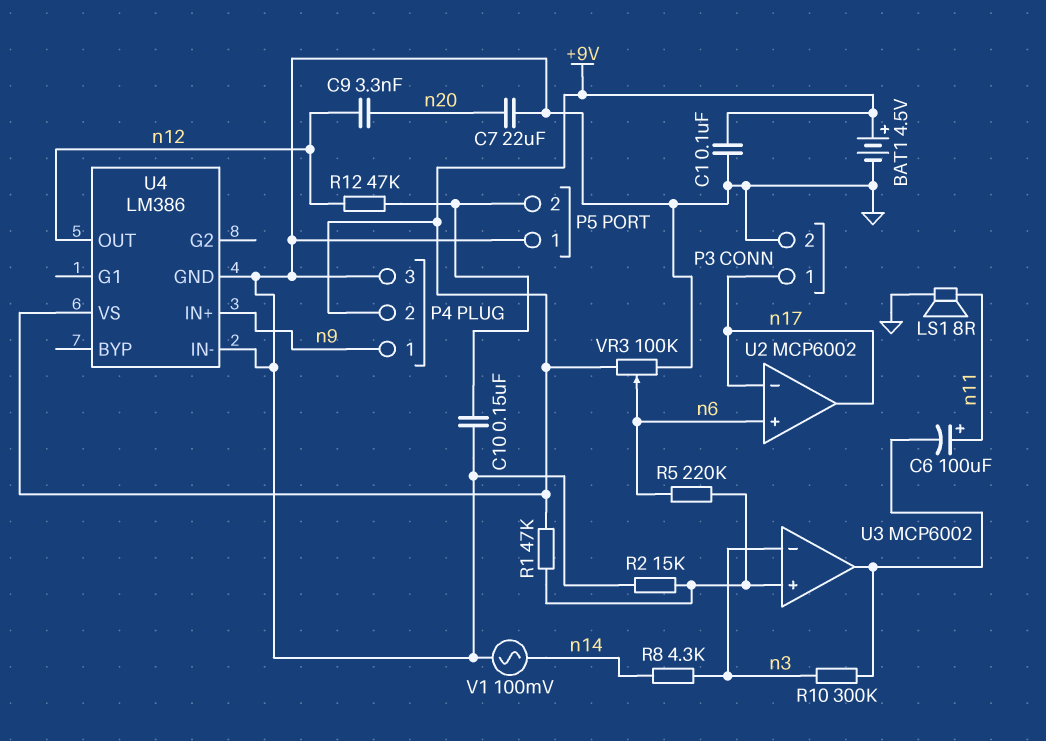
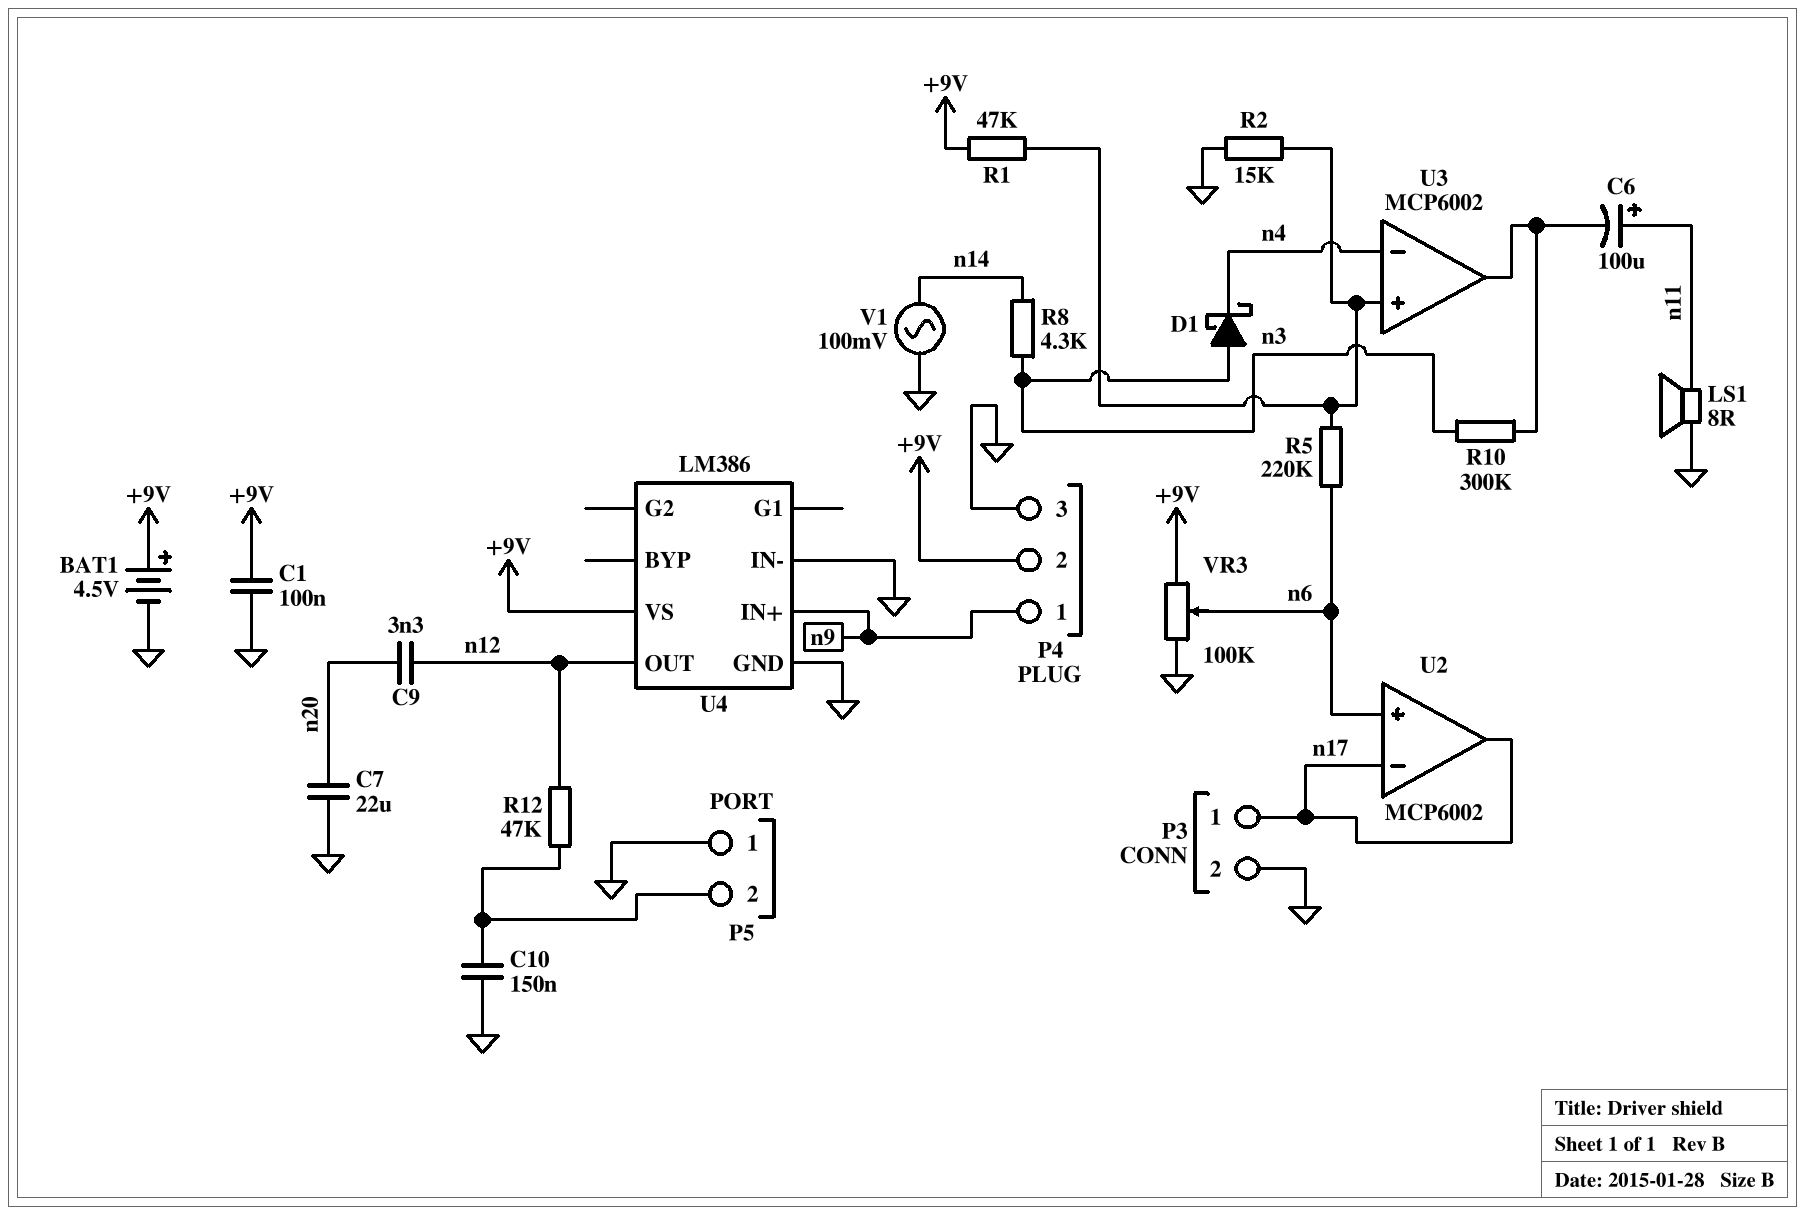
D1: none -> schottky (A n3, K n4)
U3 pin in-: n3 -> n4

